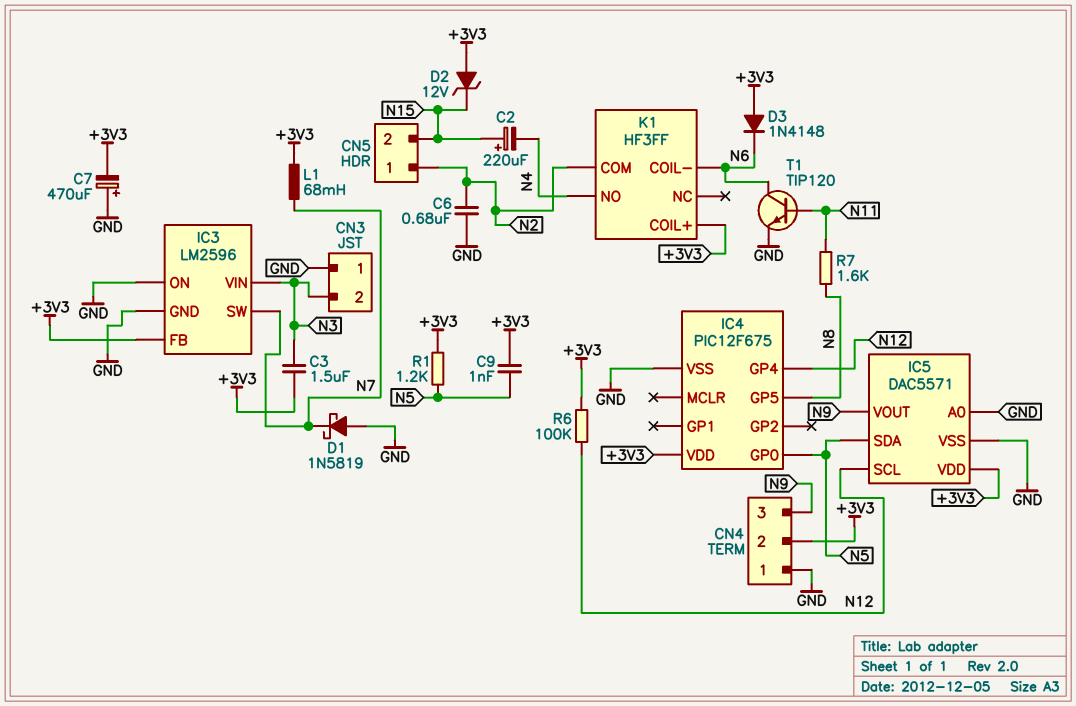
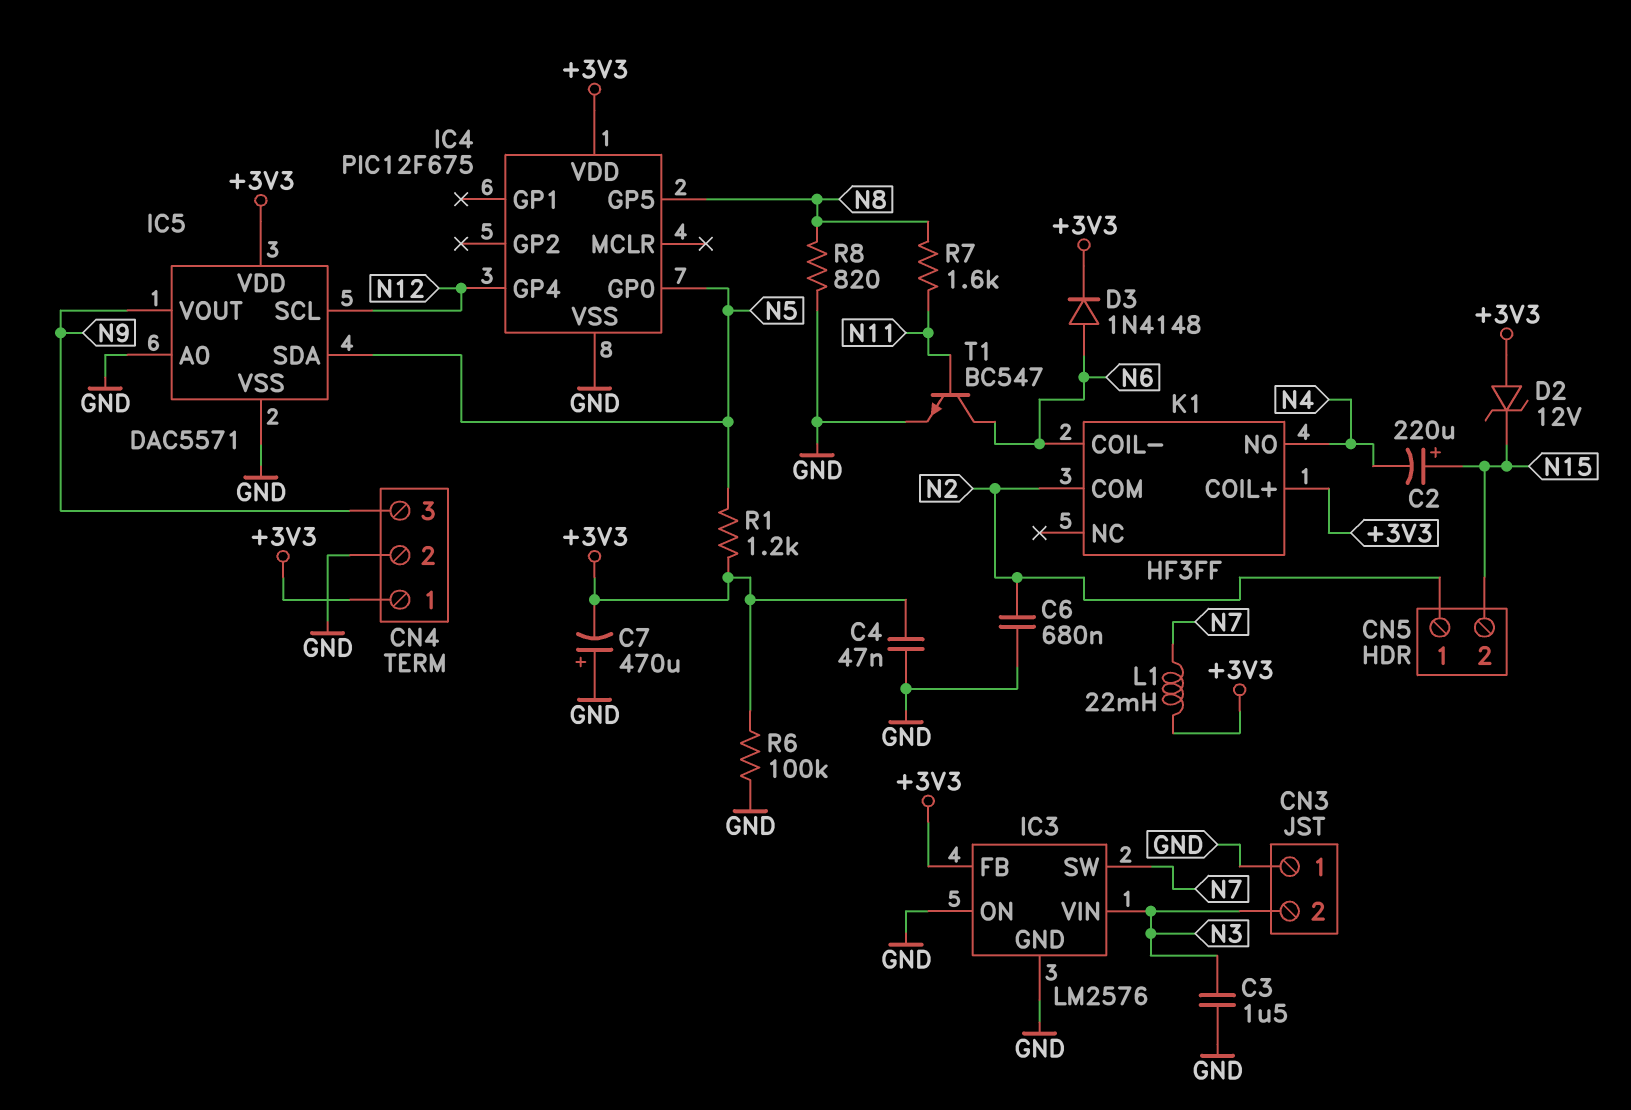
C3: 1.5uF (+3V3, N3) -> 1.5uF (GND, N3)
C4: none -> 47nF (+3V3, GND)
C9: 1nF (+3V3, N5) -> none
CN4 pin 1: GND -> +3V3
CN4 pin 2: +3V3 -> GND
D1: schottky 1N5819 (A GND, K N7) -> none
D3: diode 1N4148 (A +3V3, K N6) -> diode 1N4148 (A N6, K +3V3)
IC3: LM2596 -> LM2576
L1: 68mH (+3V3, N7) -> 22mH (+3V3, N7)
R6: 100k (+3V3, N12) -> 100k (+3V3, GND)
R8: none -> 820 (GND, N8)
T1: NPN TIP120 (B N11, C N6, E GND) -> NPN BC547 (B N11, C N6, E GND)

